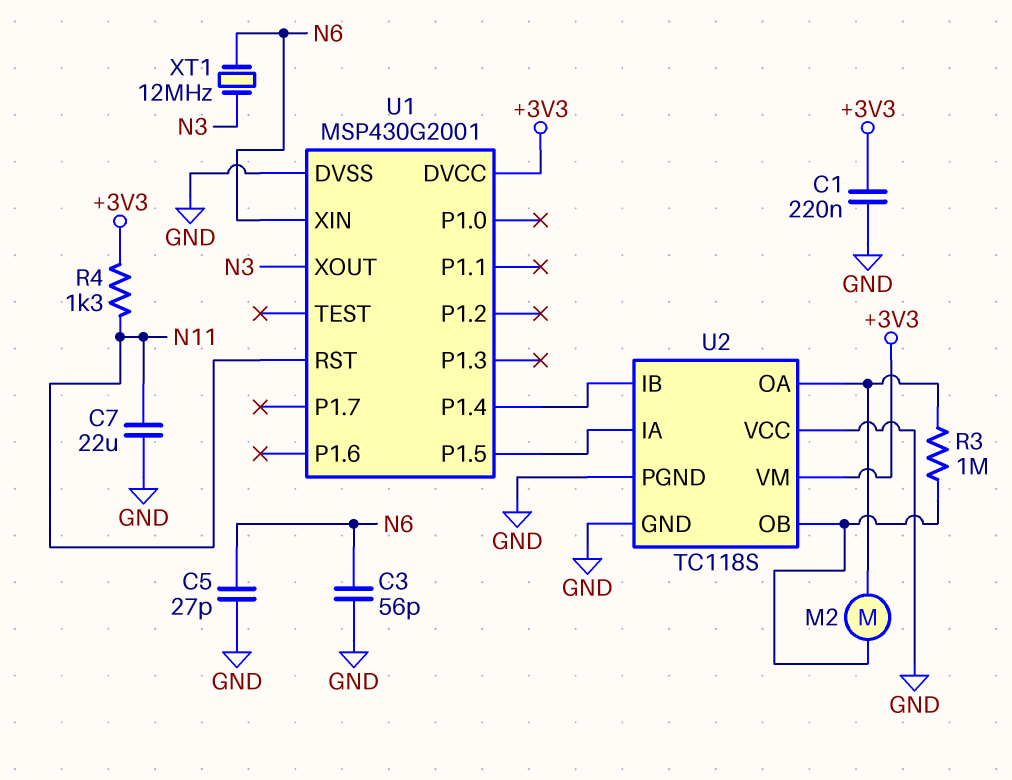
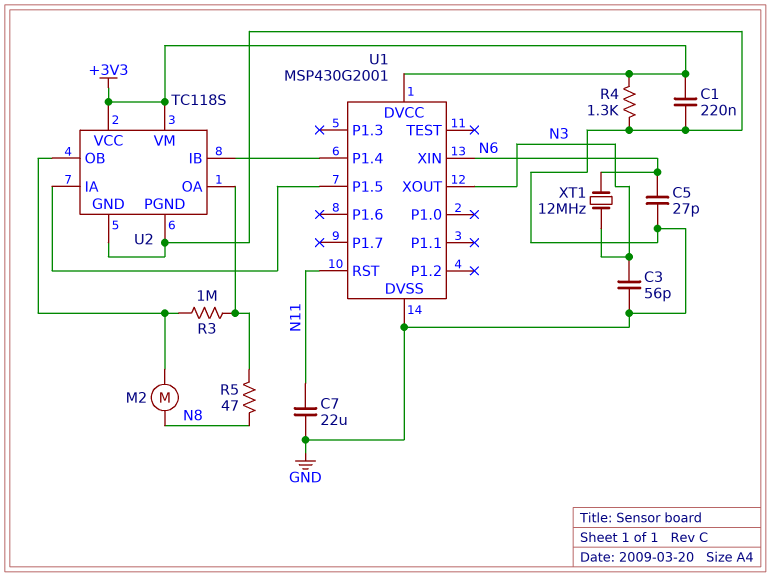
C3: 56pF (GND, N6) -> 56pF (GND, N3)
M2: motor (U2/OA, U2/OB) -> motor (N8, U2/OB)
R4: 1.3k (+3V3, N11) -> 1.3k (+3V3, GND)
R5: none -> 47 (N8, U2/OA)
U2 pin VCC: GND -> +3V3

